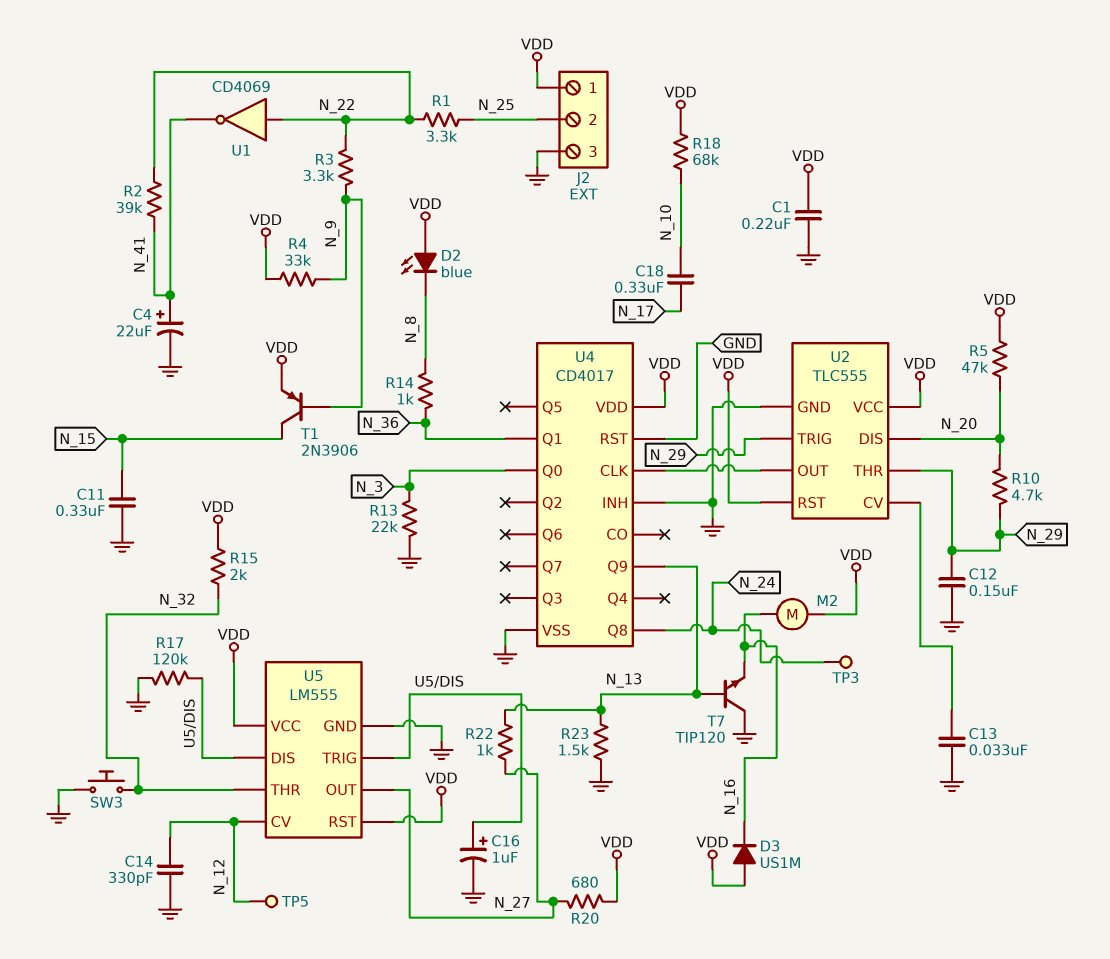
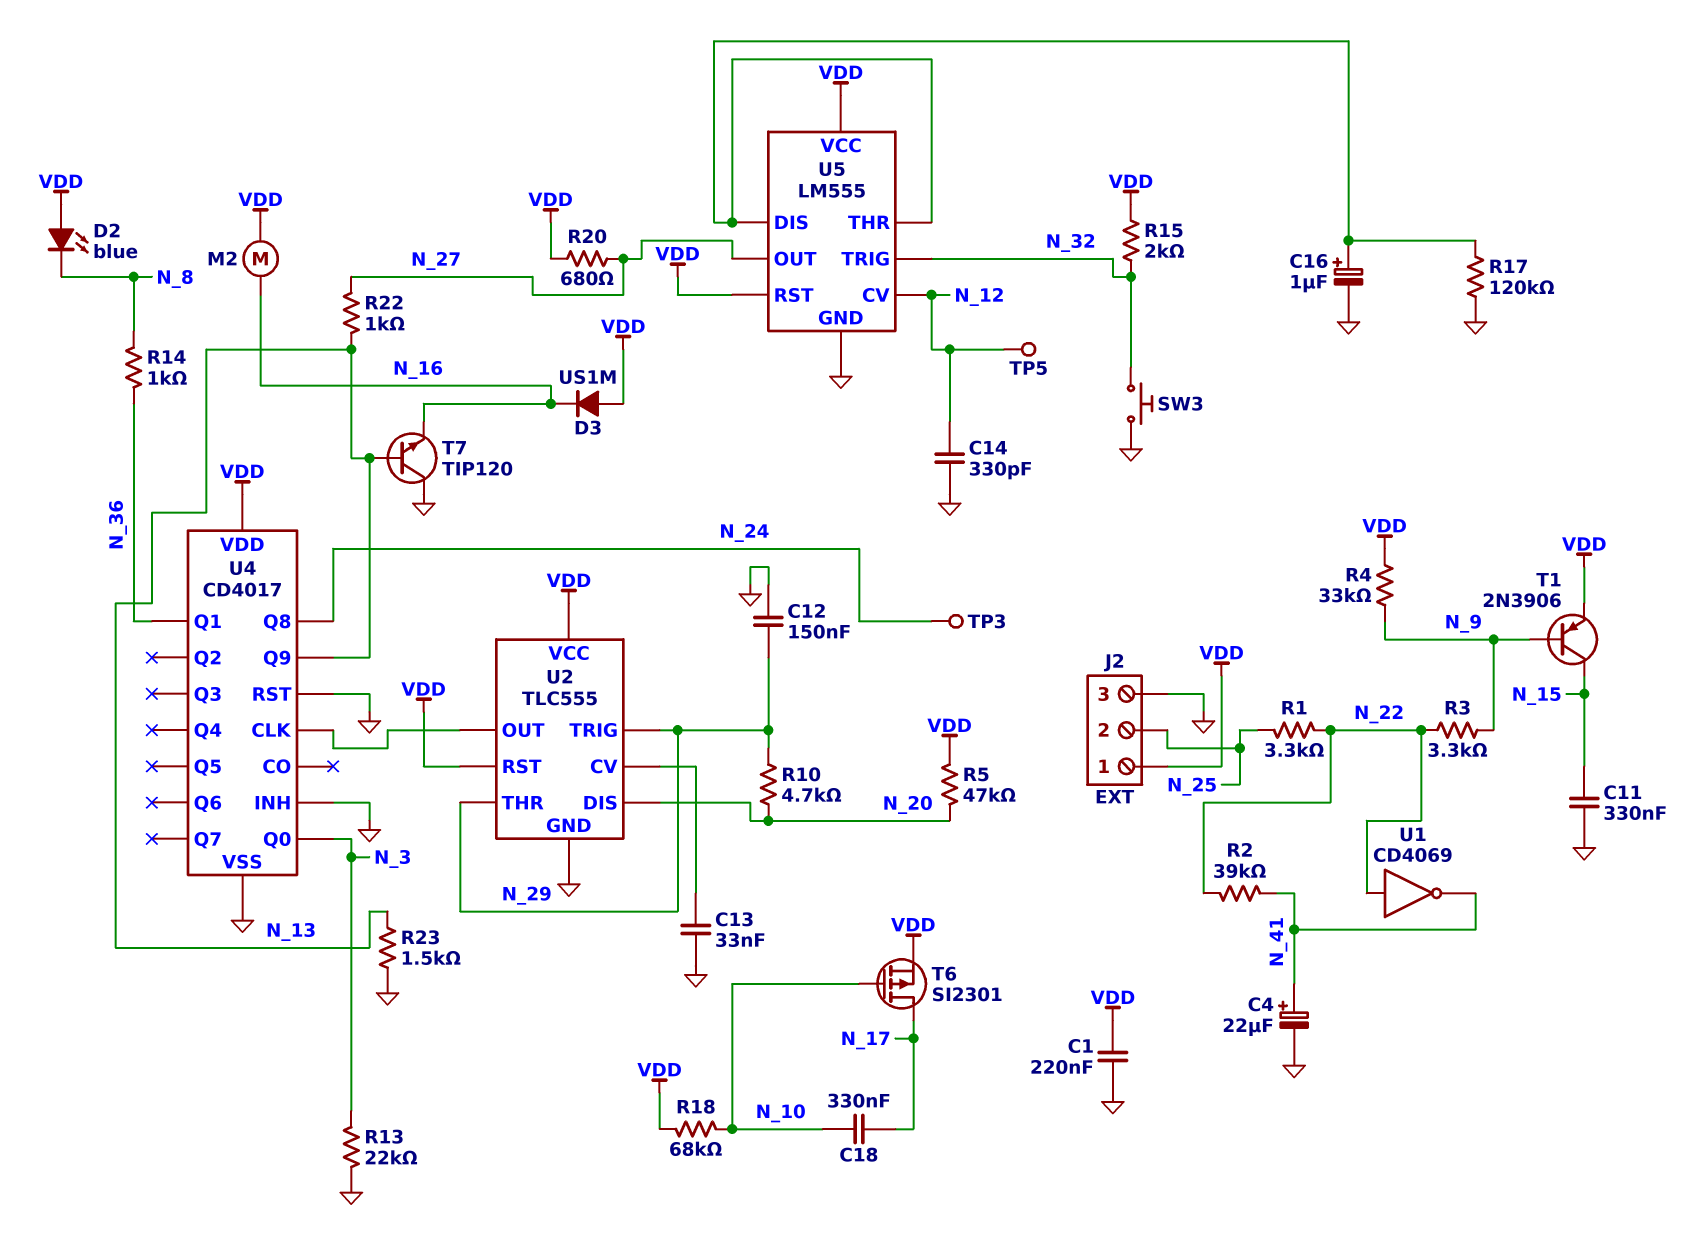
T6: none -> PMOS SI2301 (G N_10, D N_17, S VDD)
U5 pin THR: N_32 -> U5/DIS
U5 pin TRIG: U5/DIS -> N_32

